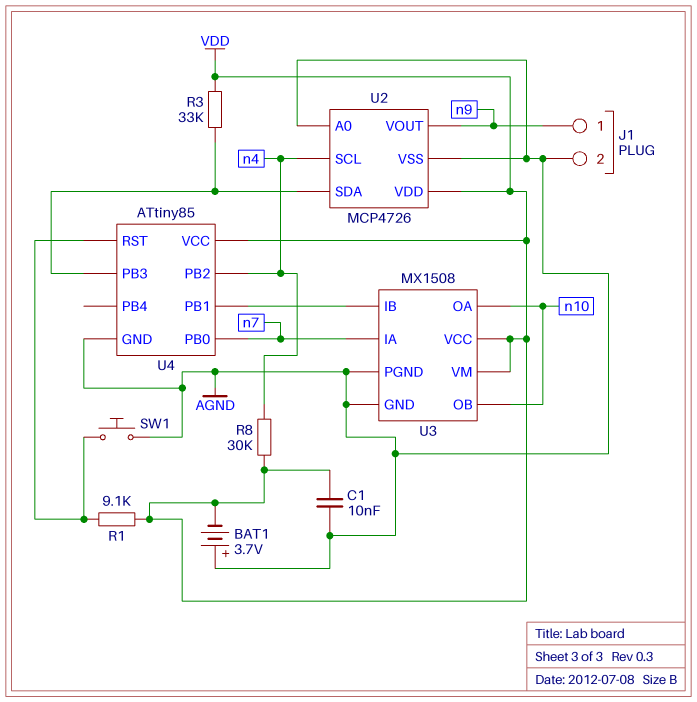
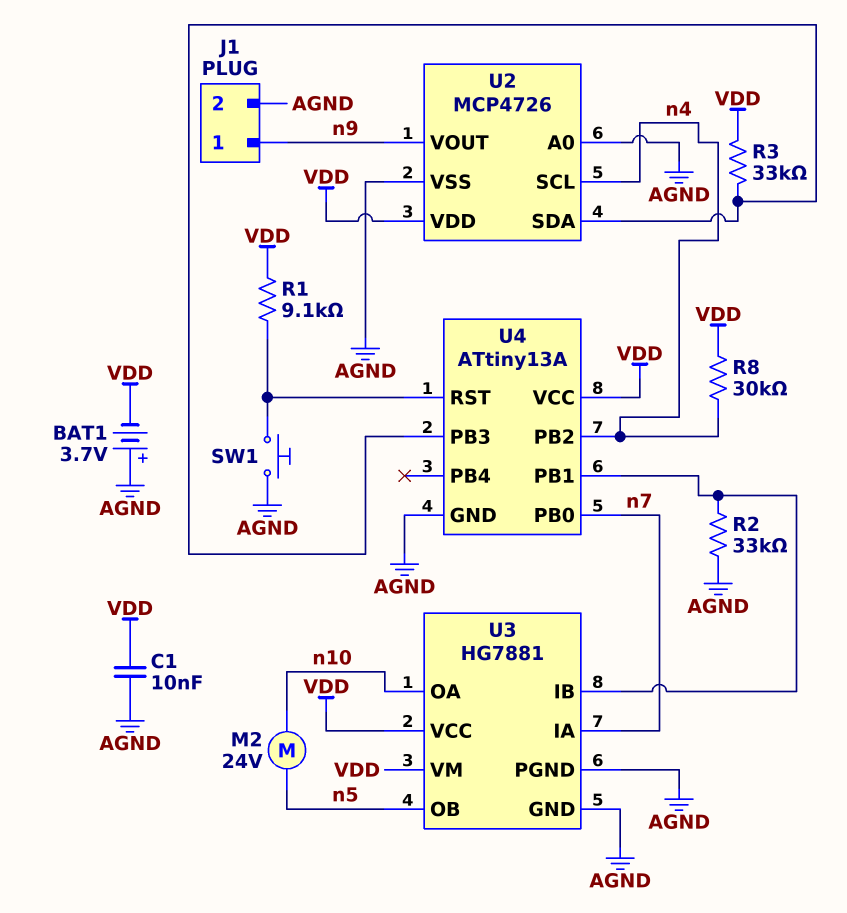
M2: none -> motor 24V (n5, n10)
R2: none -> 33k (AGND, U3/IB)
U3: MX1508 -> HG7881
U3 pin OB: n10 -> n5
U4: ATtiny85 -> ATtiny13A

